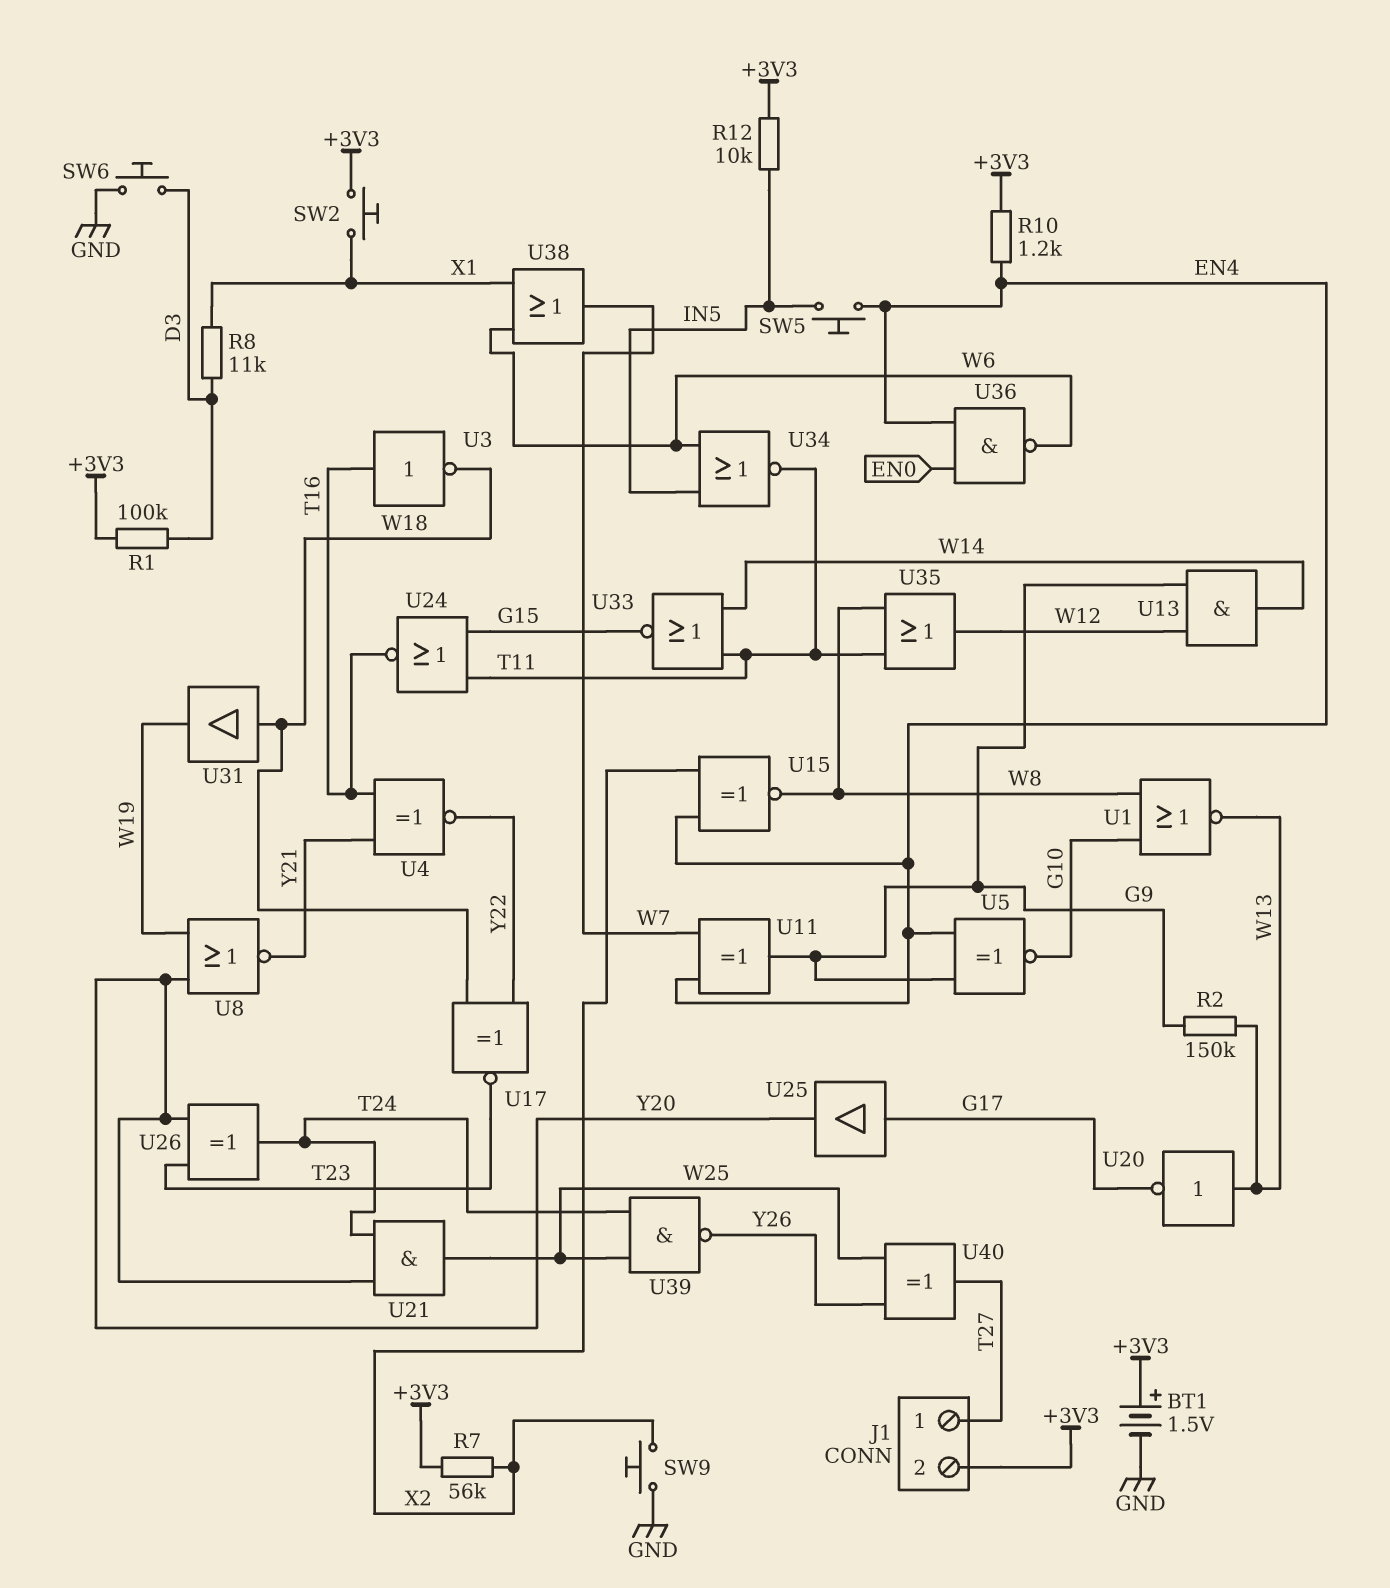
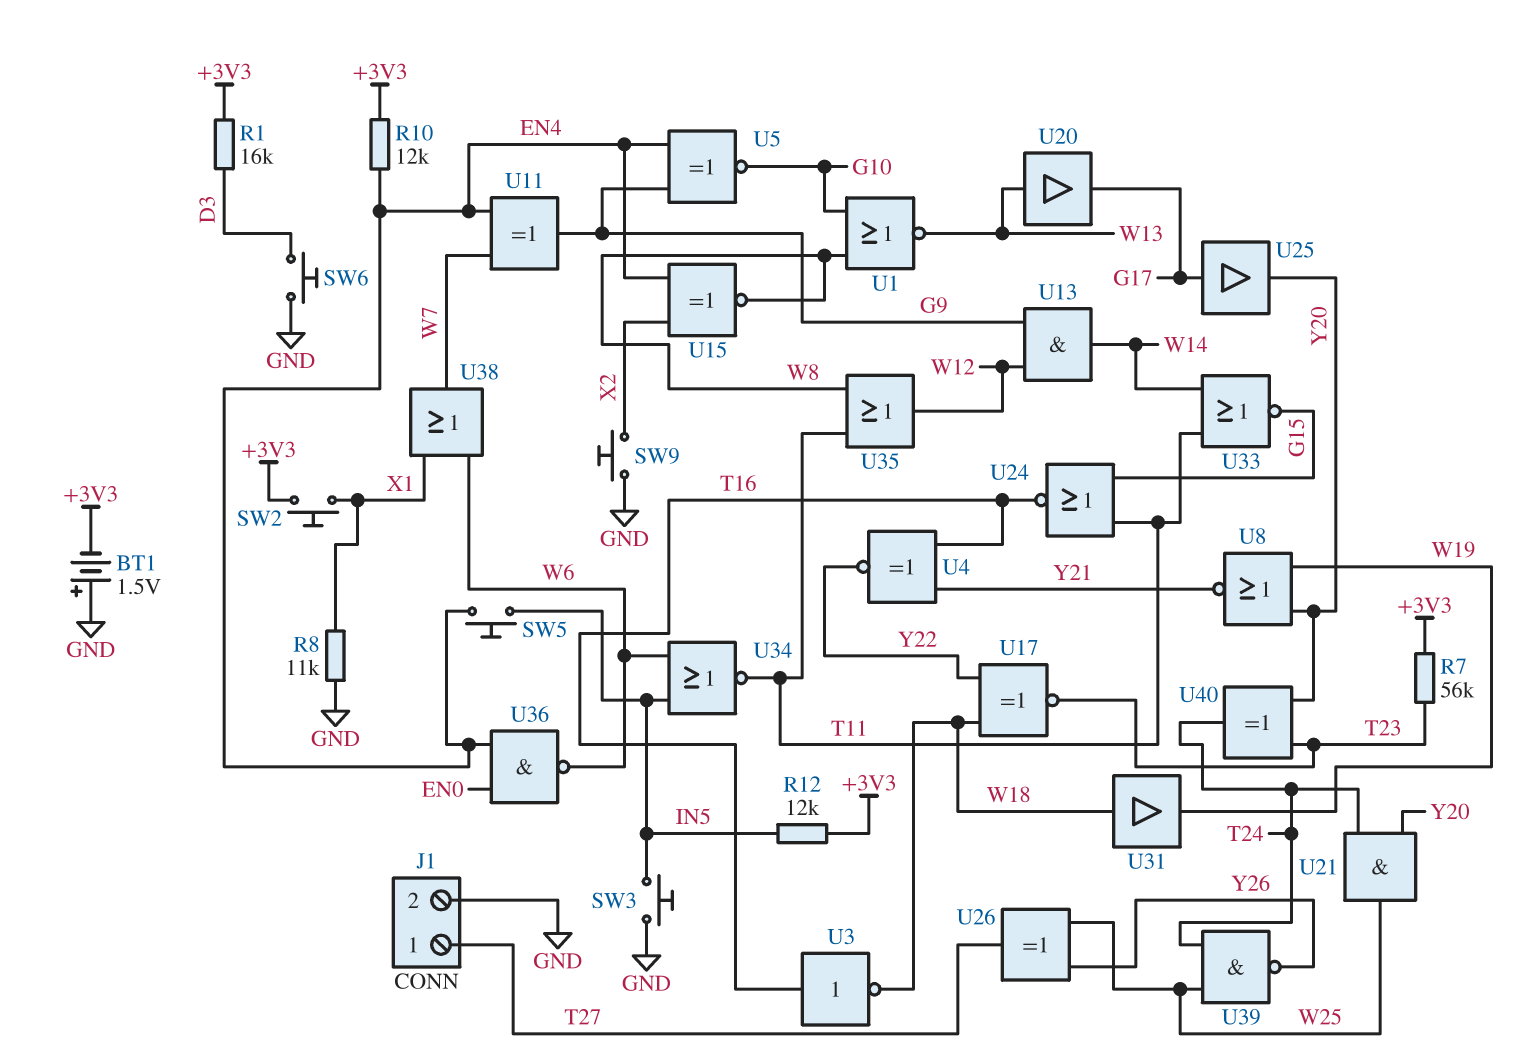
BT1: 1.5V (plus +3V3, minus GND) -> 1.5V (plus GND, minus +3V3)
J1 pin 2: +3V3 -> GND
R1: 100k (+3V3, D3) -> 16k (+3V3, D3)
R2: 150k (G9, W13) -> none
R7: 56k (+3V3, X2) -> 56k (+3V3, T23)
R8: 11k (D3, X1) -> 11k (GND, X1)
R10: 1.2k (+3V3, EN4) -> 12k (+3V3, EN4)
R12: 10k (+3V3, IN5) -> 12k (+3V3, IN5)
SW3: none -> button (GND, IN5)
U20: NOT (in W13, out G17) -> buffer (in W13, out G17)
U26: XOR (in T23, in Y20, out T24) -> XOR (in W25, in Y26, out T27)
U40: XOR (in W25, in Y26, out T27) -> XOR (in T23, in Y20, out T24)

